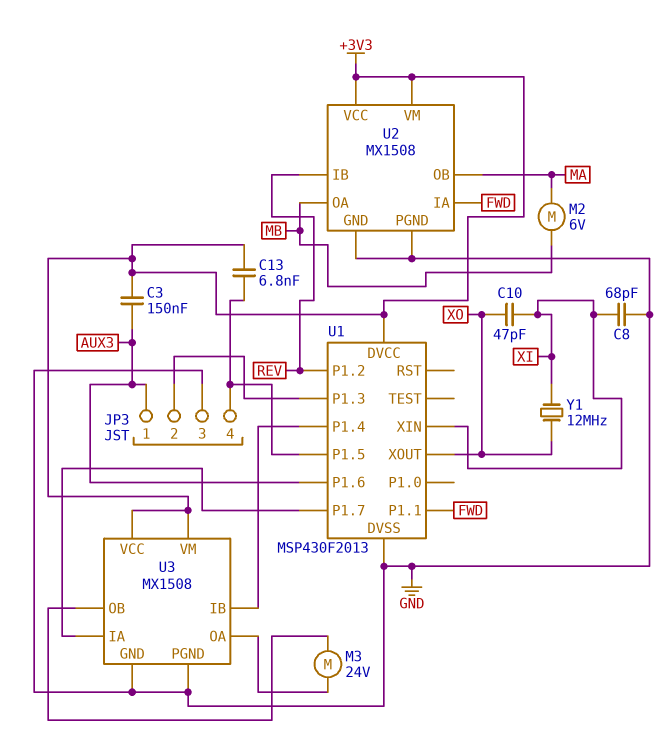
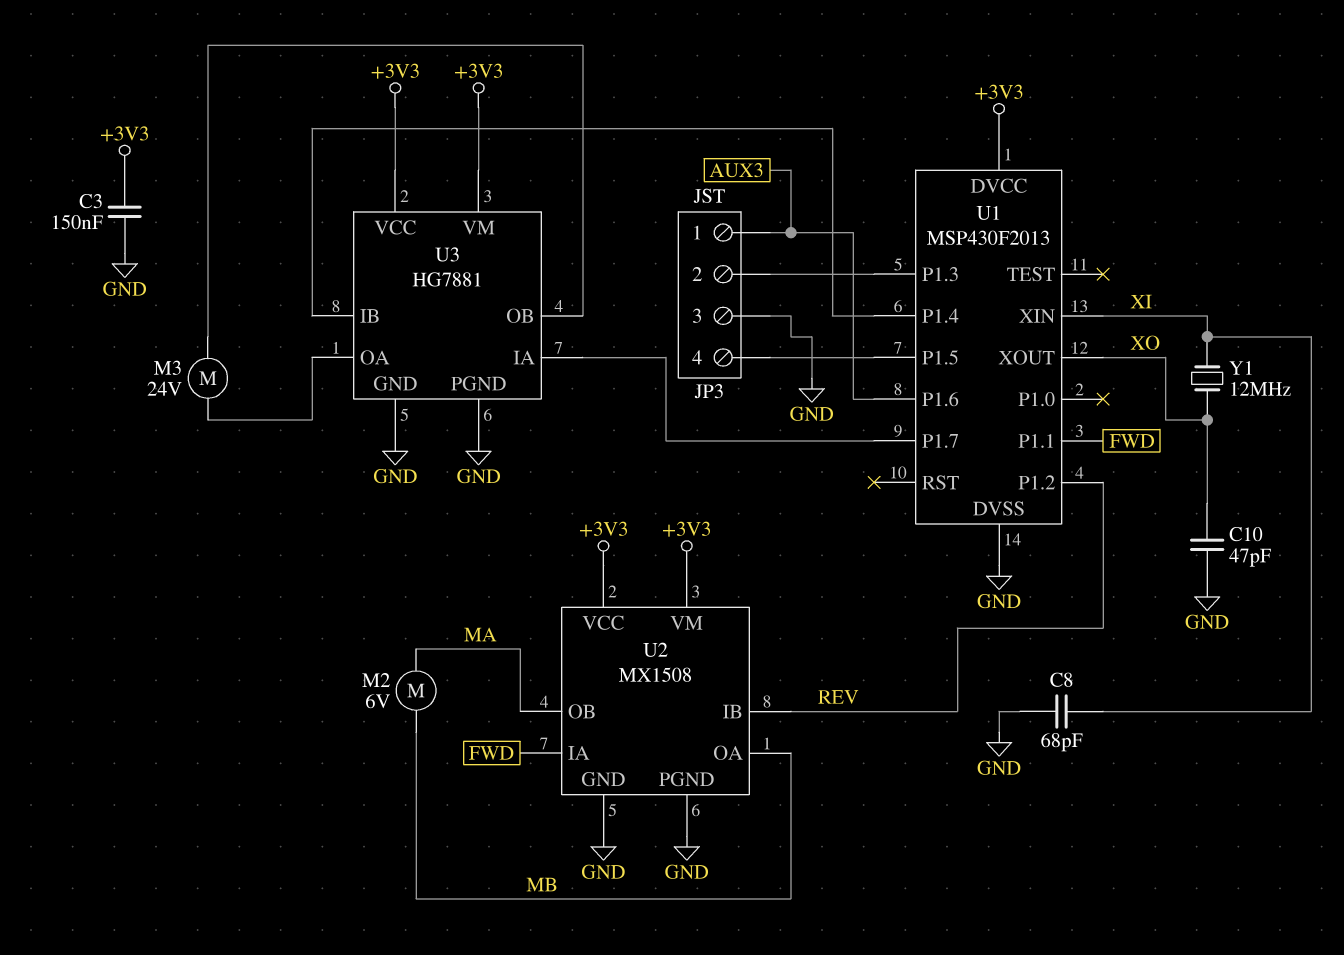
C3: 150nF (+3V3, AUX3) -> 150nF (+3V3, GND)
C10: 47pF (XI, XO) -> 47pF (GND, XO)
C13: 6.8nF (+3V3, JP3/4) -> none
U3: MX1508 -> HG7881

